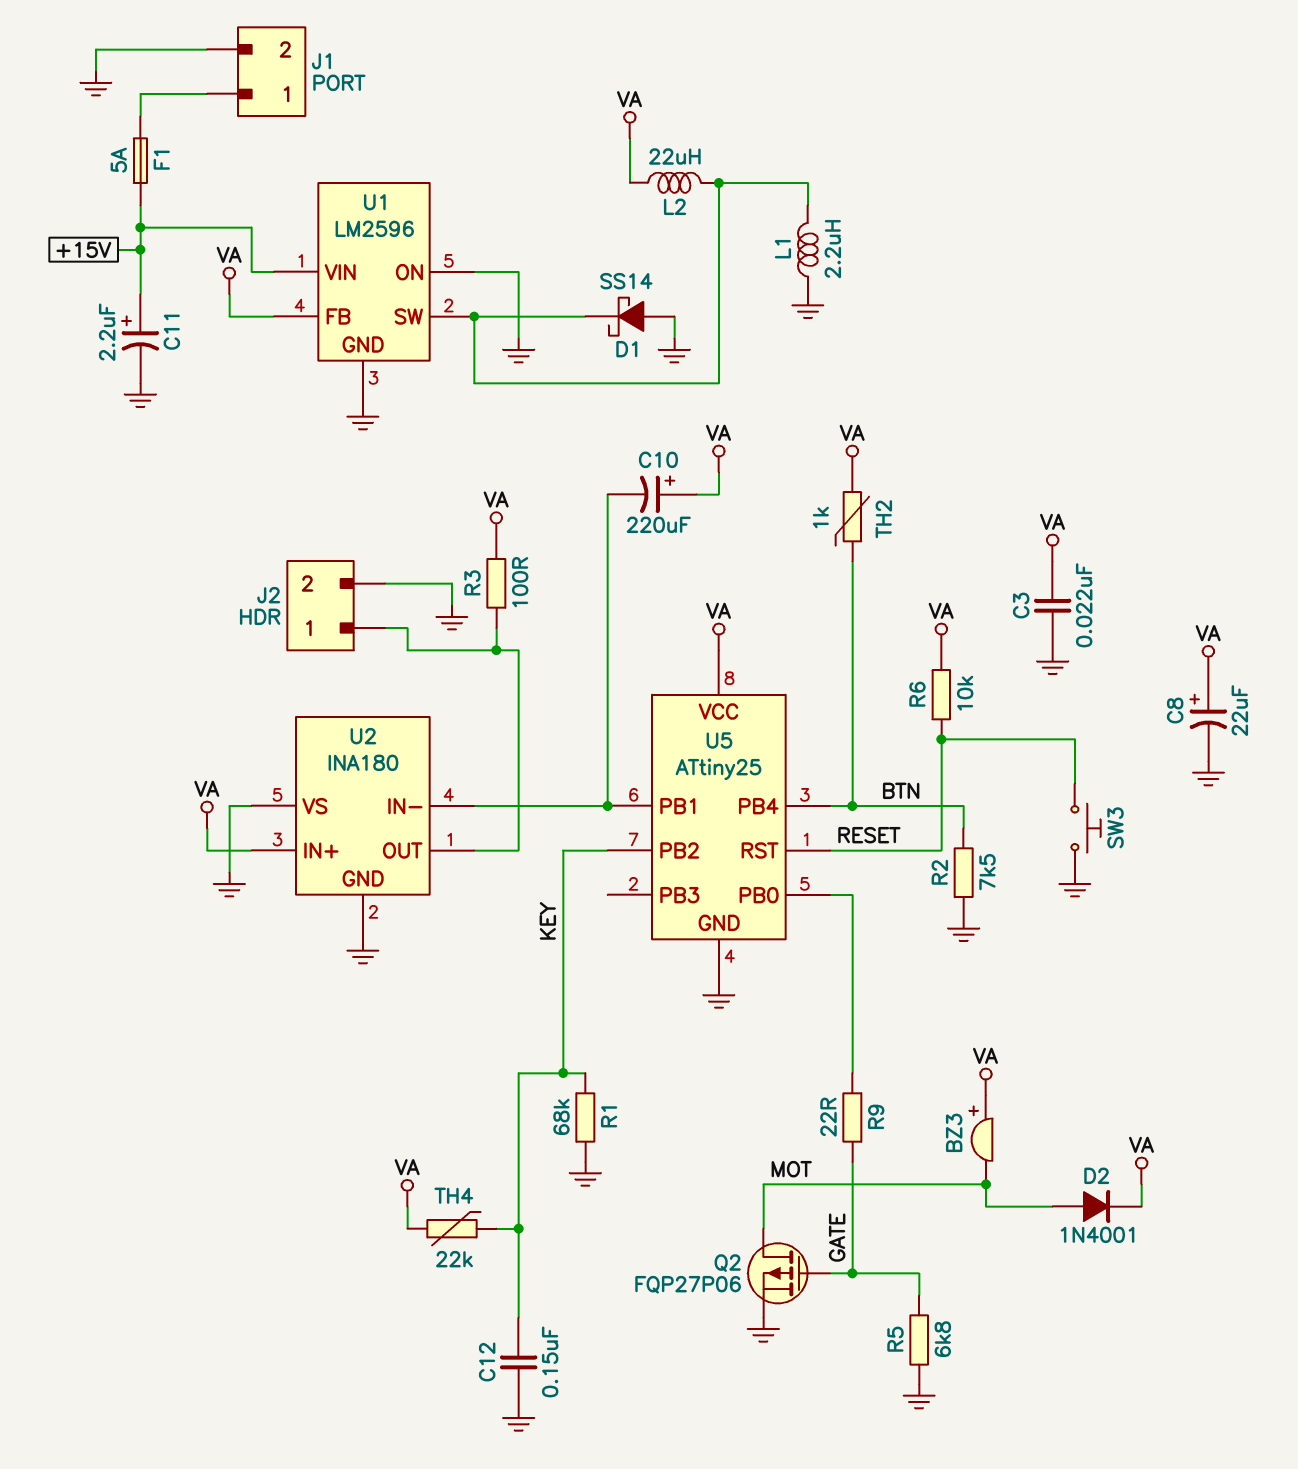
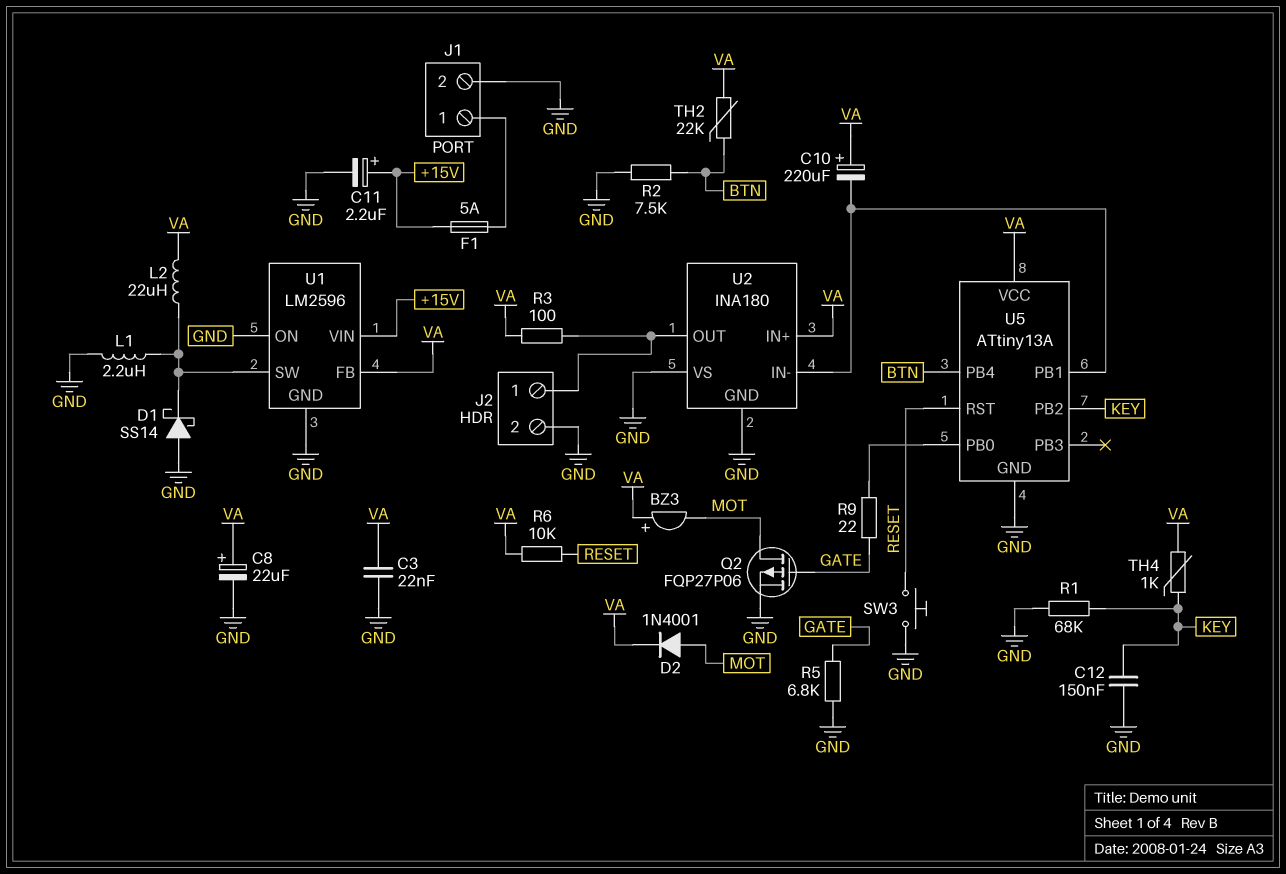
TH2: 1k (BTN, VA) -> 22k (BTN, VA)
TH4: 22k (KEY, VA) -> 1k (KEY, VA)
U5: ATtiny25 -> ATtiny13A

